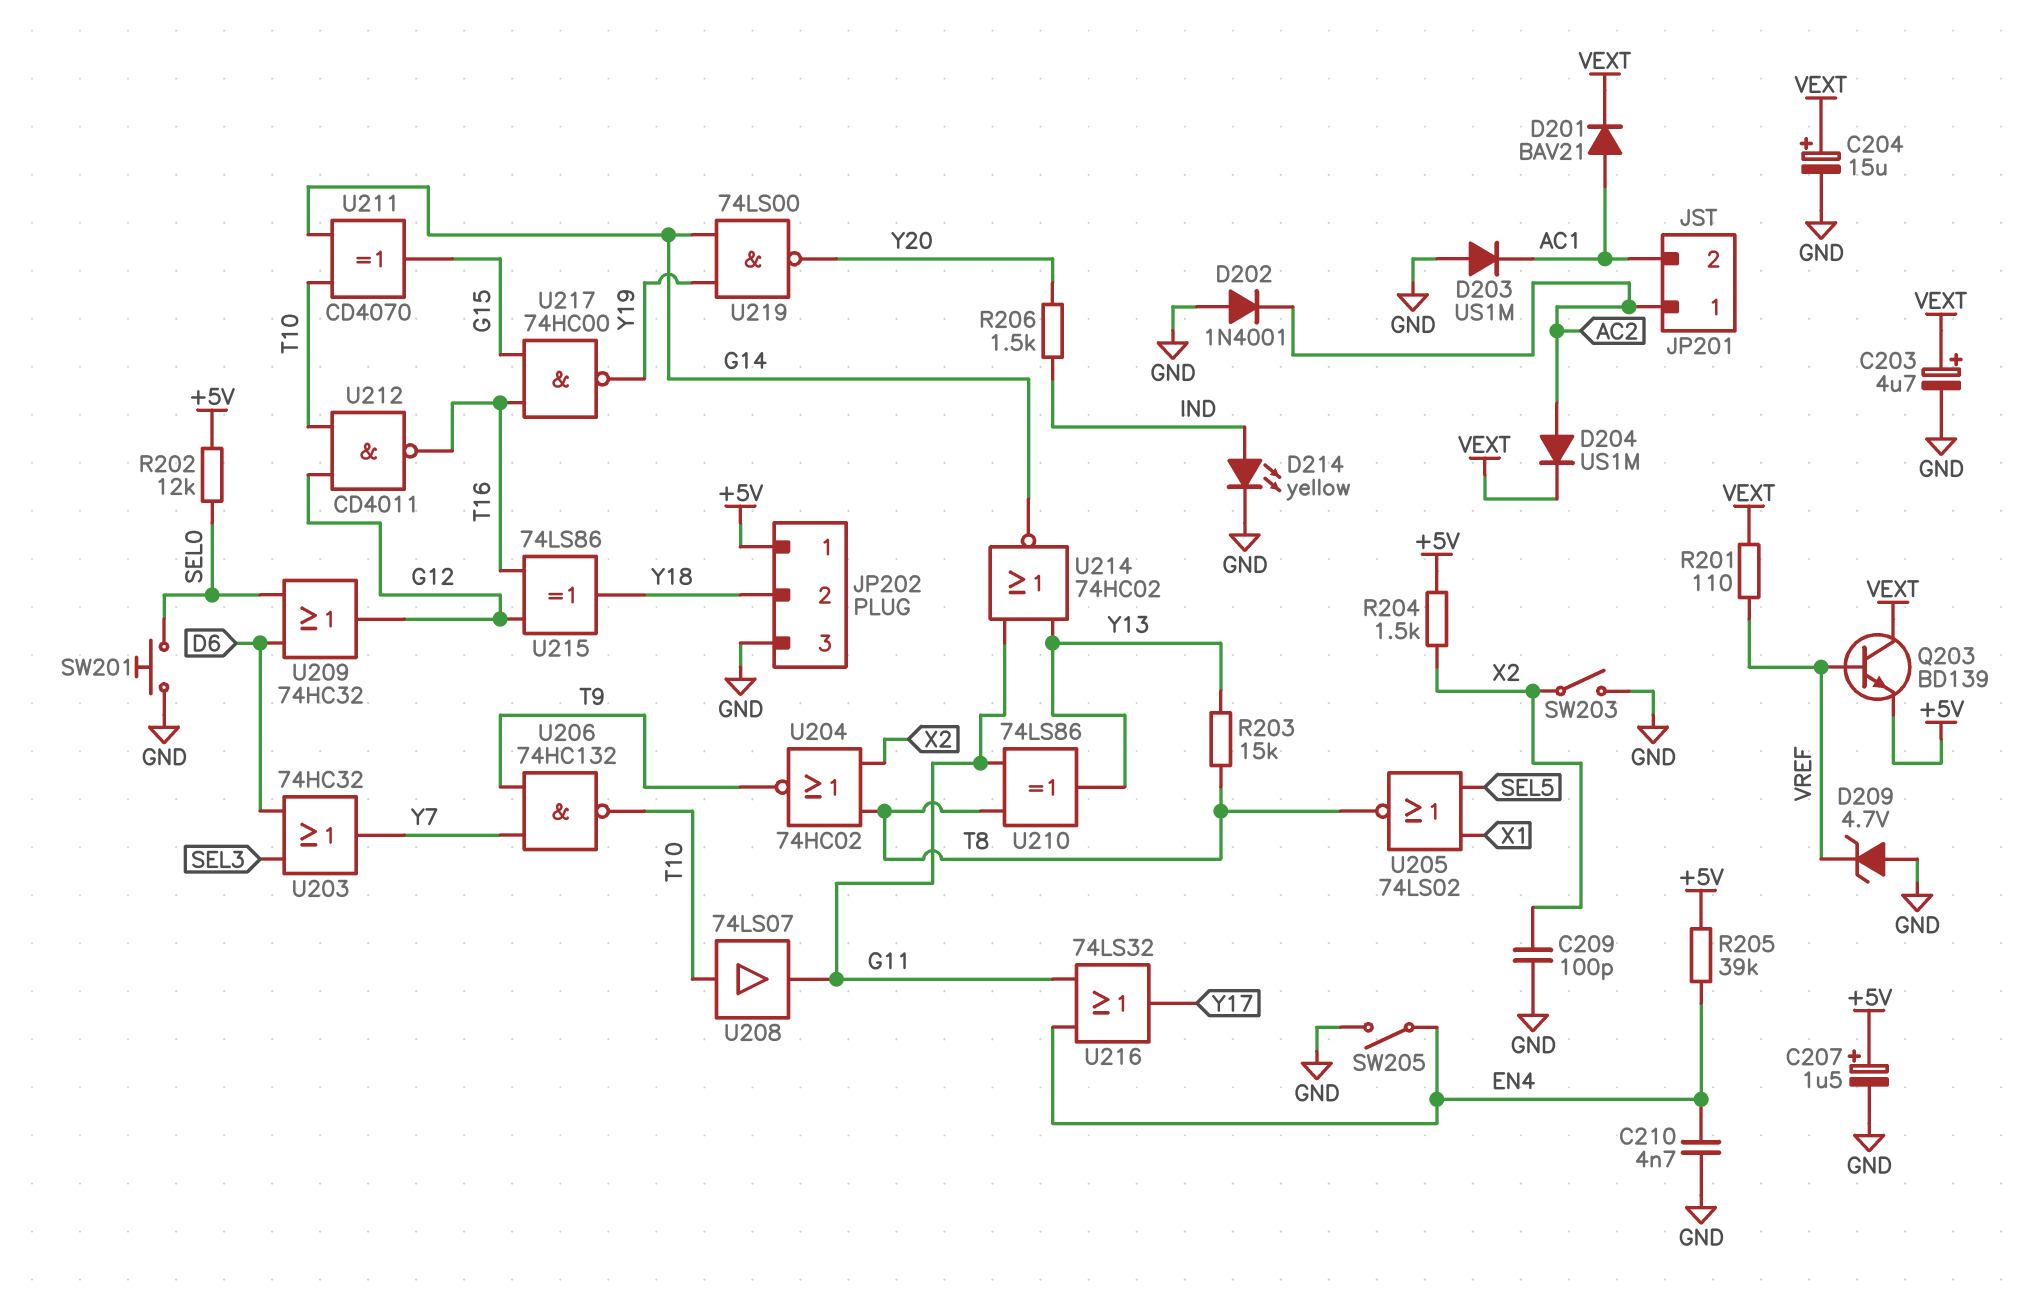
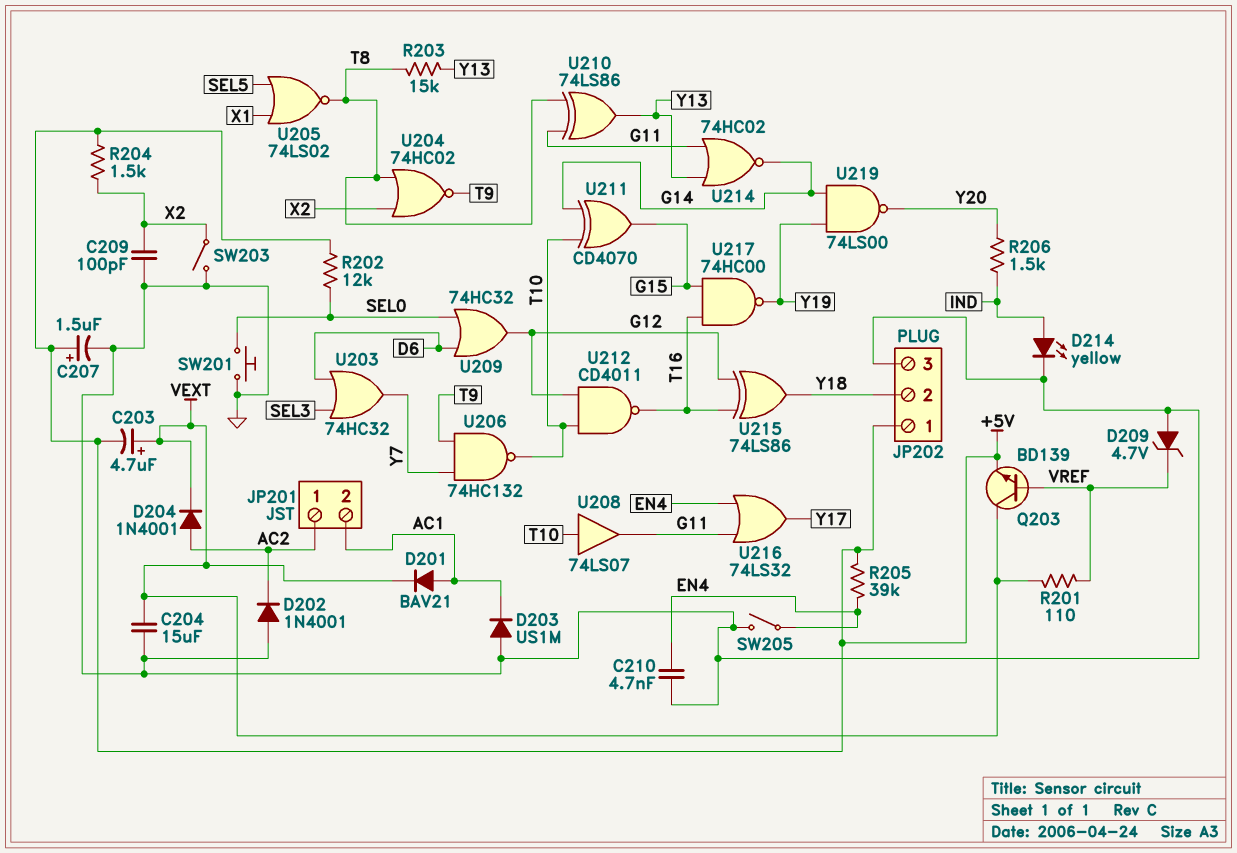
C203: 4.7uF (plus VEXT, minus GND) -> 4.7uF (plus VEXT, minus +5V)
C204: 15uF (plus VEXT, minus GND) -> 15uF (GND, VEXT)
D204: diode US1M (A AC2, K VEXT) -> diode 1N4001 (A AC2, K VEXT)

